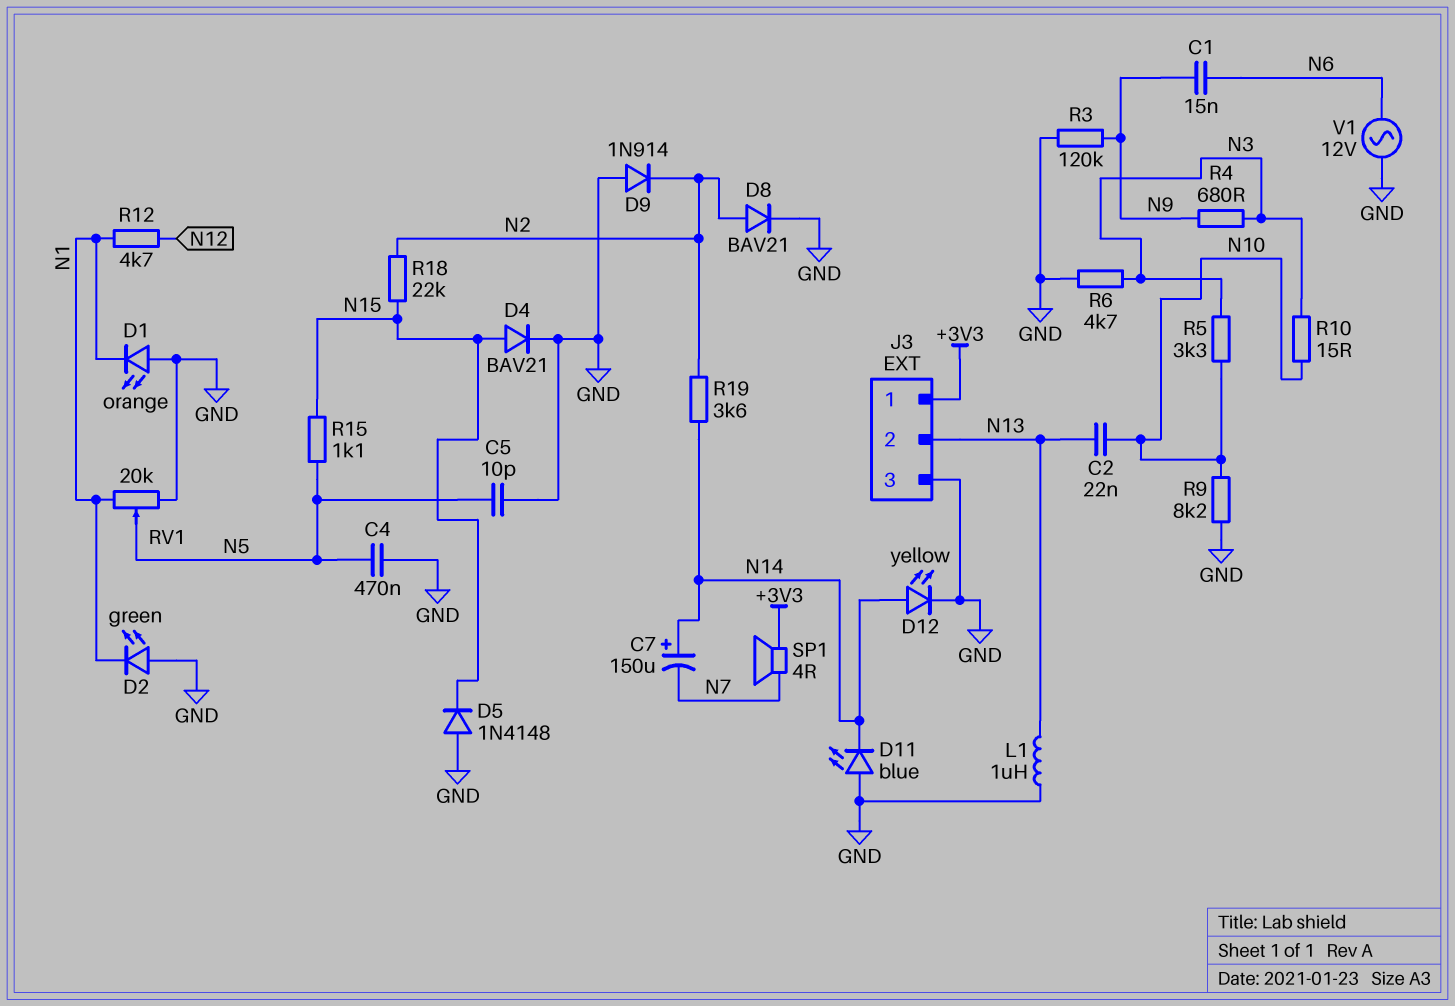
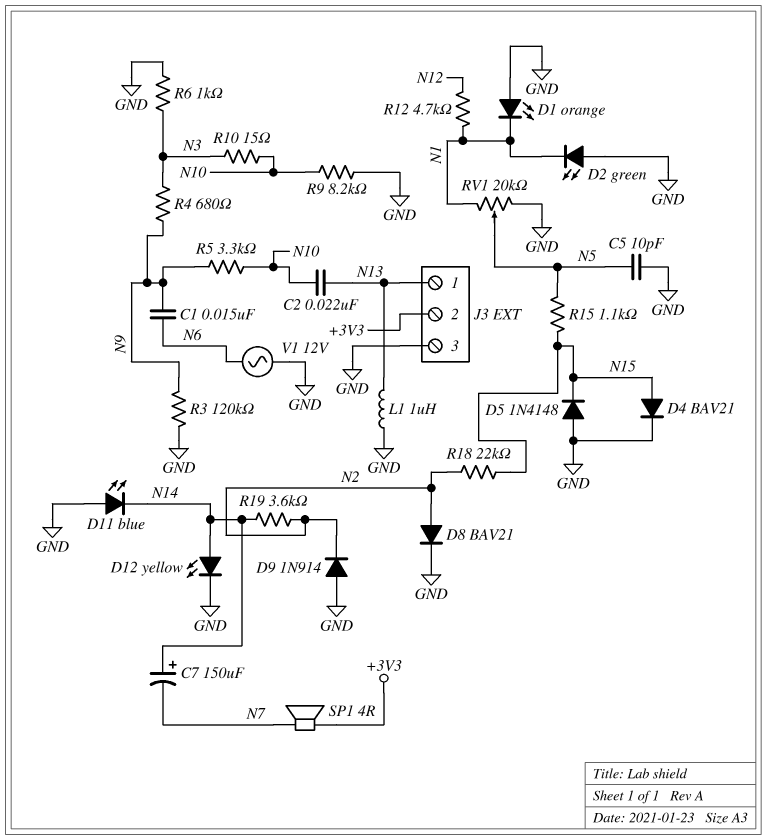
C4: 470nF (GND, N5) -> none
J3 pin 1: +3V3 -> N13
J3 pin 2: N13 -> +3V3
R5: 3.3k (N3, N10) -> 3.3k (N9, N10)
R6: 4.7k (GND, N3) -> 1k (GND, N3)

